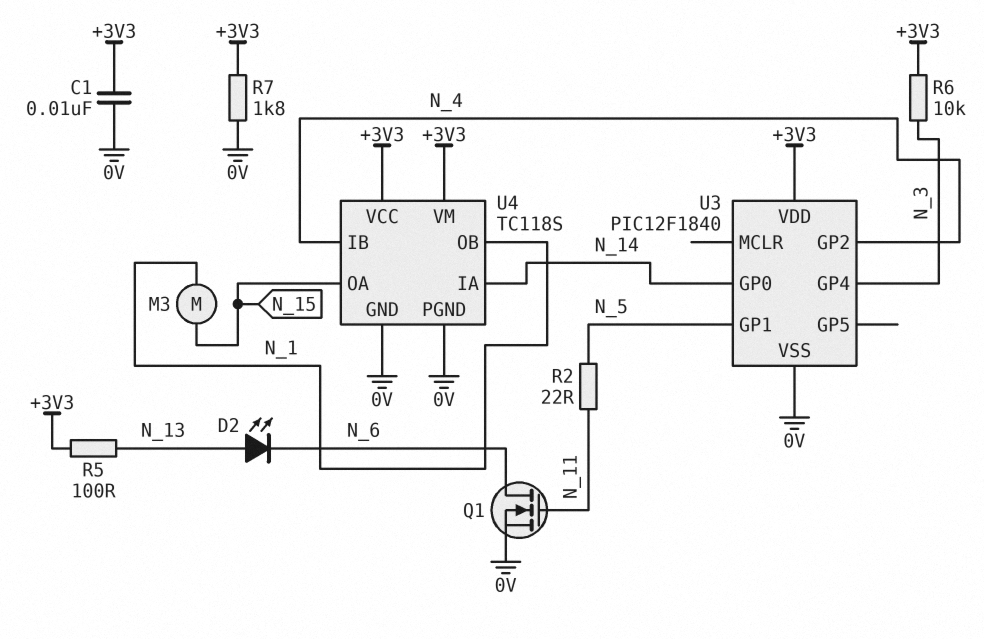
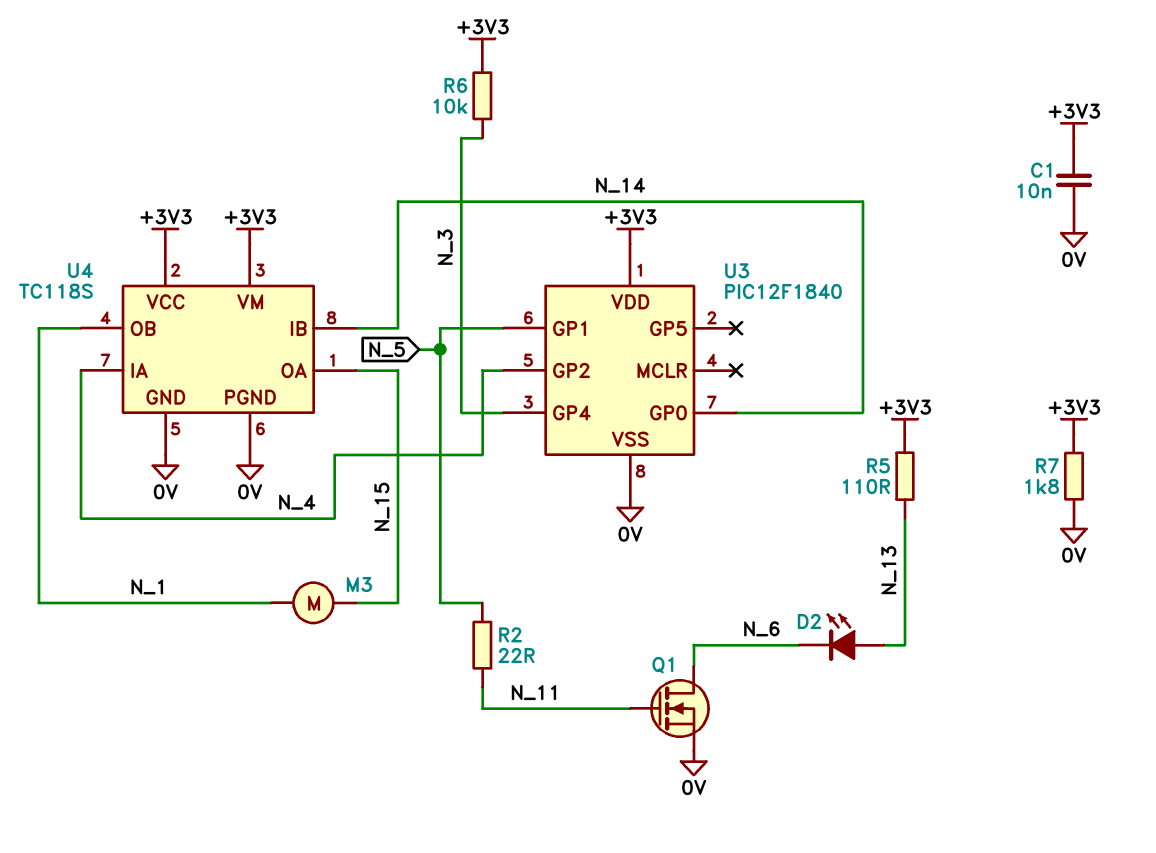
R5: 100 (+3V3, N_13) -> 110 (+3V3, N_13)
U4 pin IA: N_14 -> N_4
U4 pin IB: N_4 -> N_14

